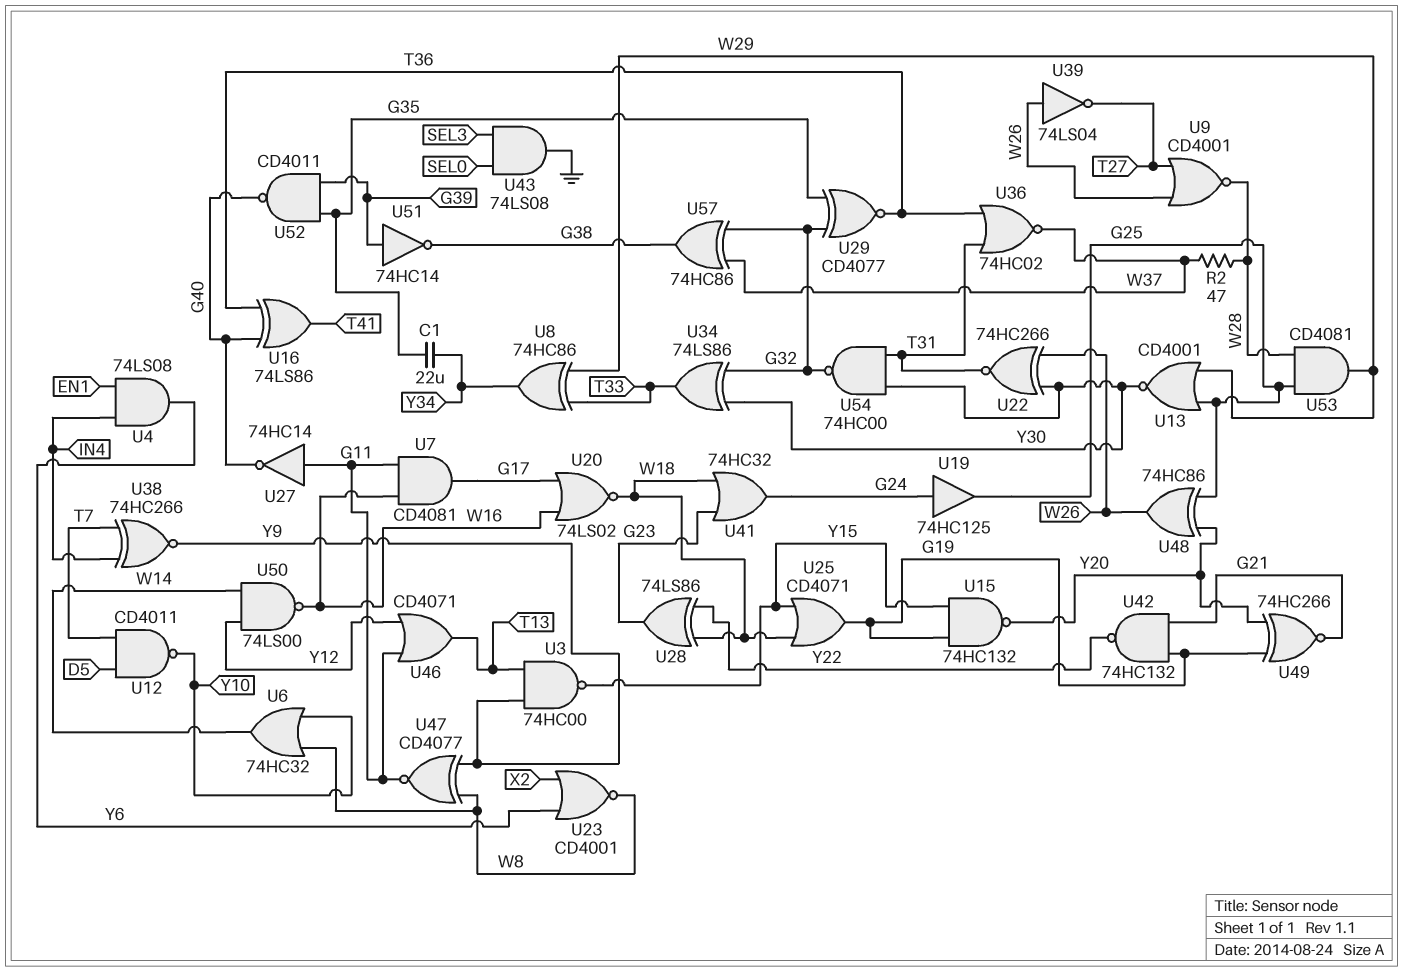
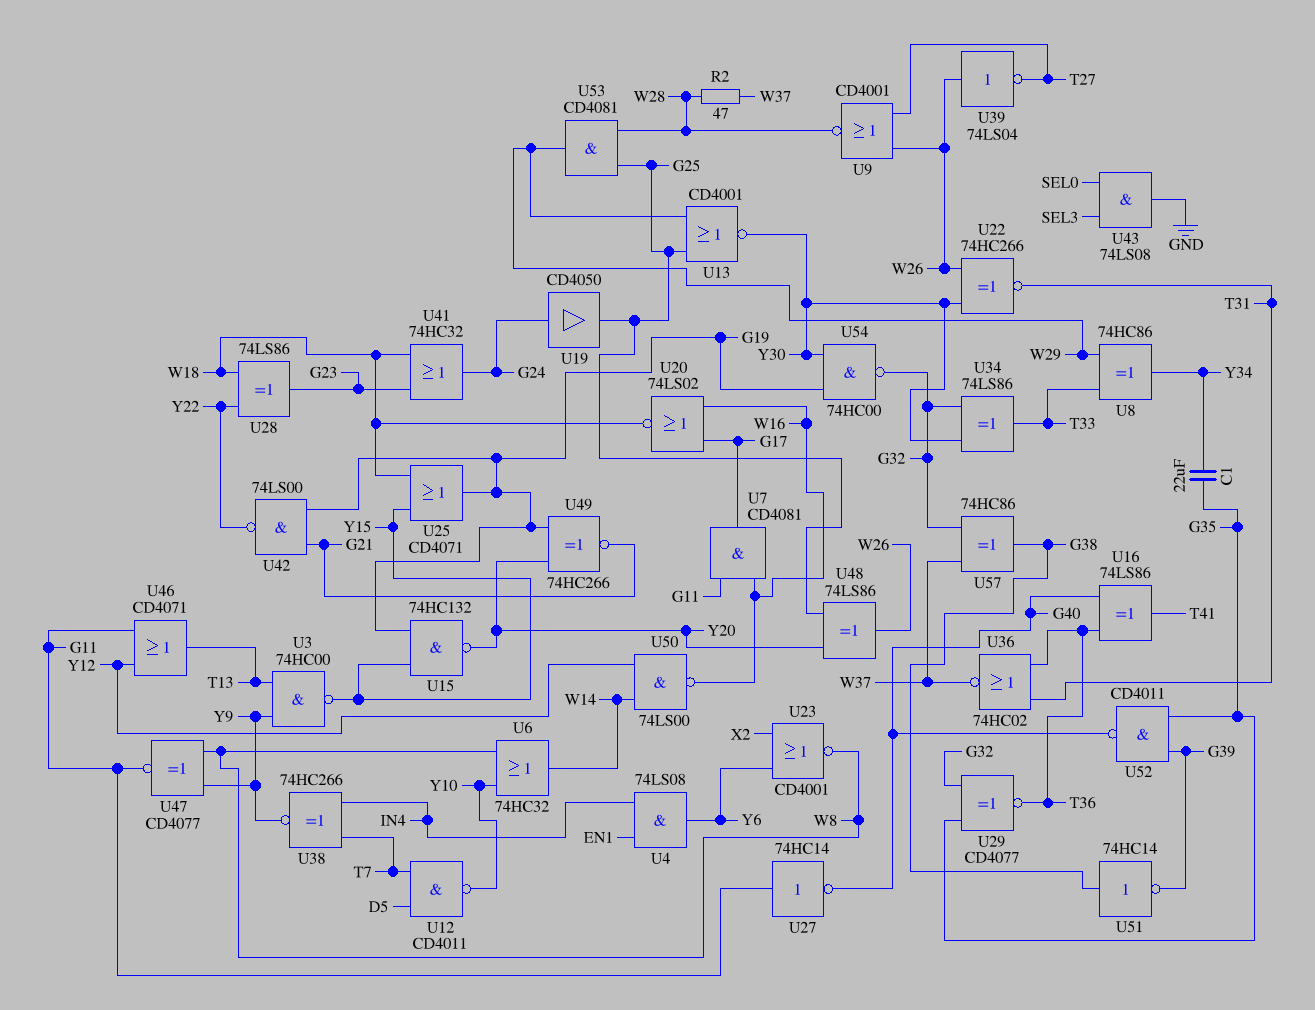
U19: buffer 74HC125 (in G24, out G25) -> buffer CD4050 (in G24, out G25)
U42: NAND 74HC132 (in G19, in G21, out Y22) -> NAND 74LS00 (in G19, in G21, out Y22)
U48: XOR 74HC86 (in G25, in Y20, out W26) -> XOR 74LS86 (in G25, in Y20, out W26)
U51: NOT 74HC14 (in G39, out G38) -> NOT 74HC14 (in G38, out G39)
U54: NAND 74HC00 (in T31, in Y30, out G32) -> NAND 74HC00 (in G19, in Y30, out G32)

